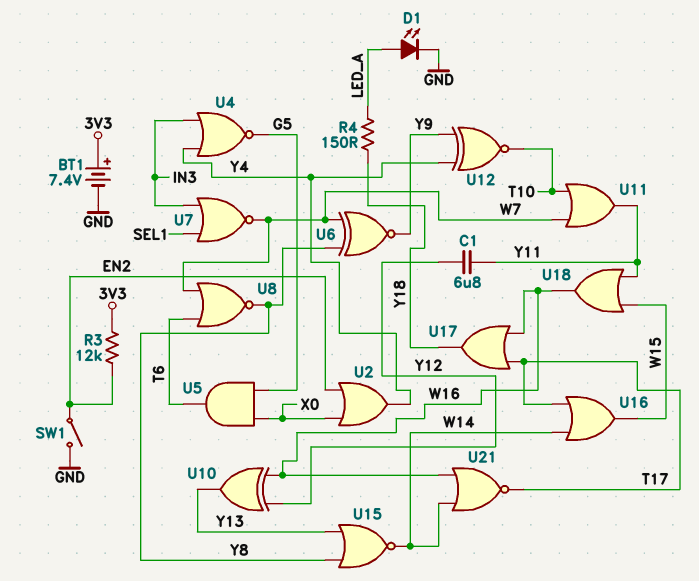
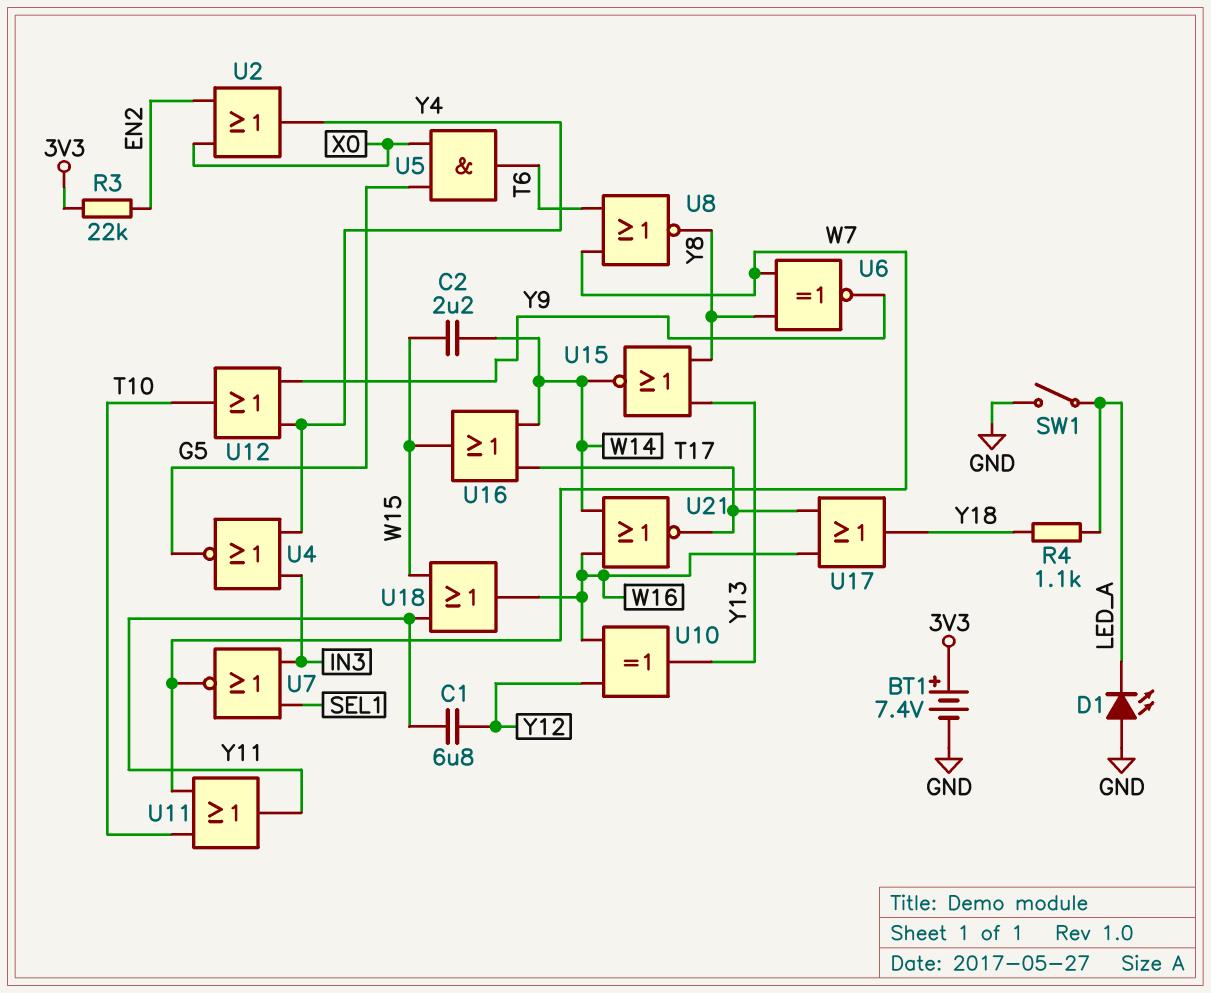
C2: none -> 2.2uF (W14, W15)
D1: LED (A LED_A, K GND) -> LED (A GND, K LED_A)
R3: 12k (3V3, EN2) -> 22k (3V3, EN2)
R4: 150 (LED_A, Y18) -> 1.1k (LED_A, Y18)
SW1: switch (EN2, GND) -> switch (GND, LED_A)
U12: XNOR (in Y4, in Y9, out T10) -> OR (in Y4, in Y9, out T10)

